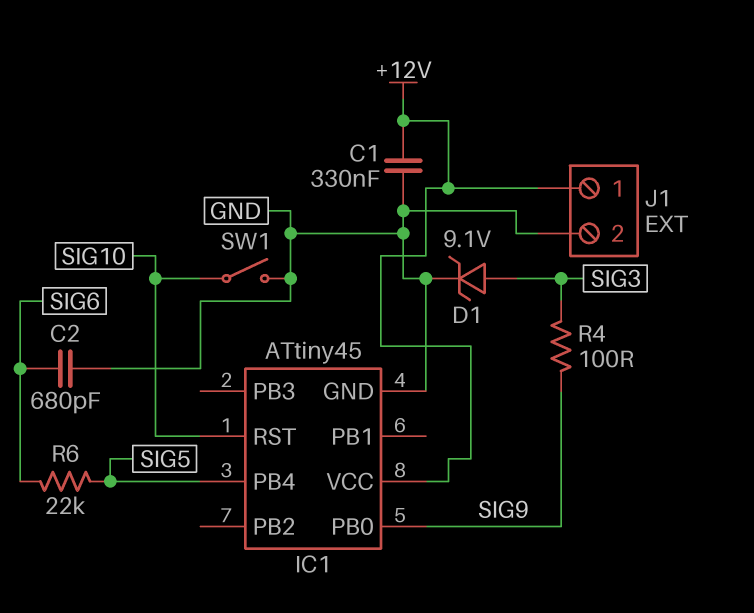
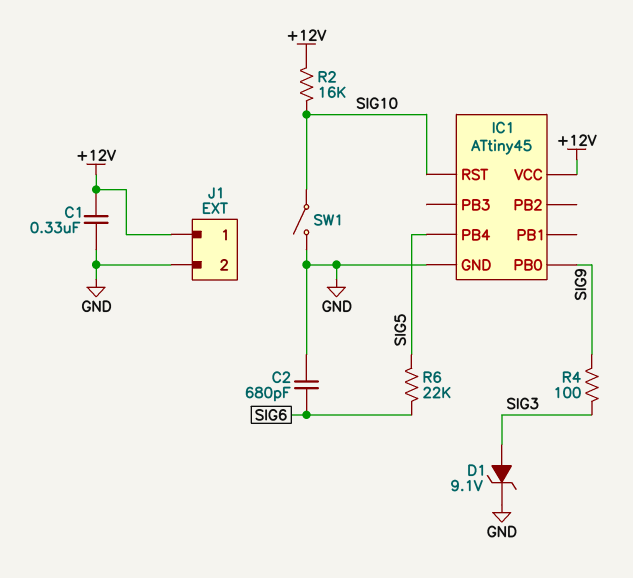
R2: none -> 16k (+12V, SIG10)

